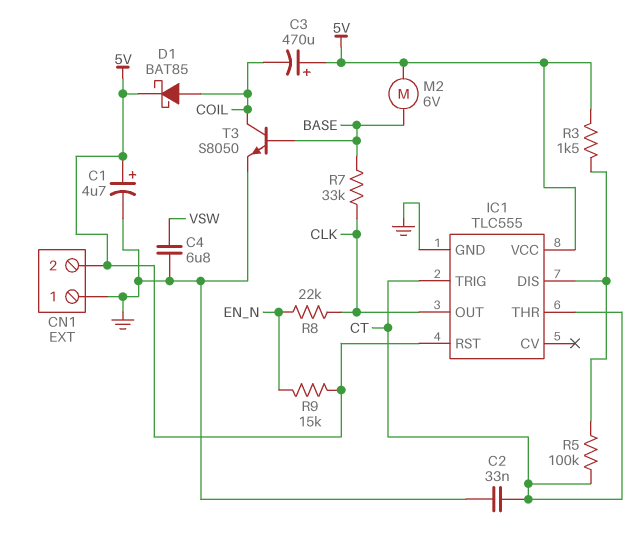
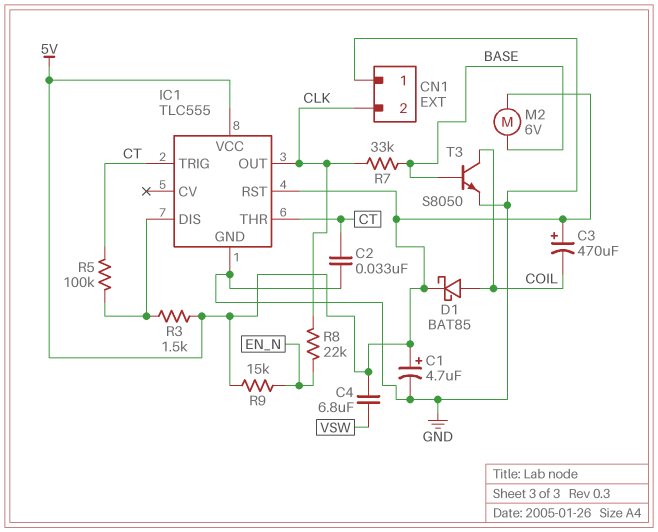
C4: 6.8uF (GND, VSW) -> 6.8uF (5V, VSW)
CN1 pin 2: 5V -> CLK

